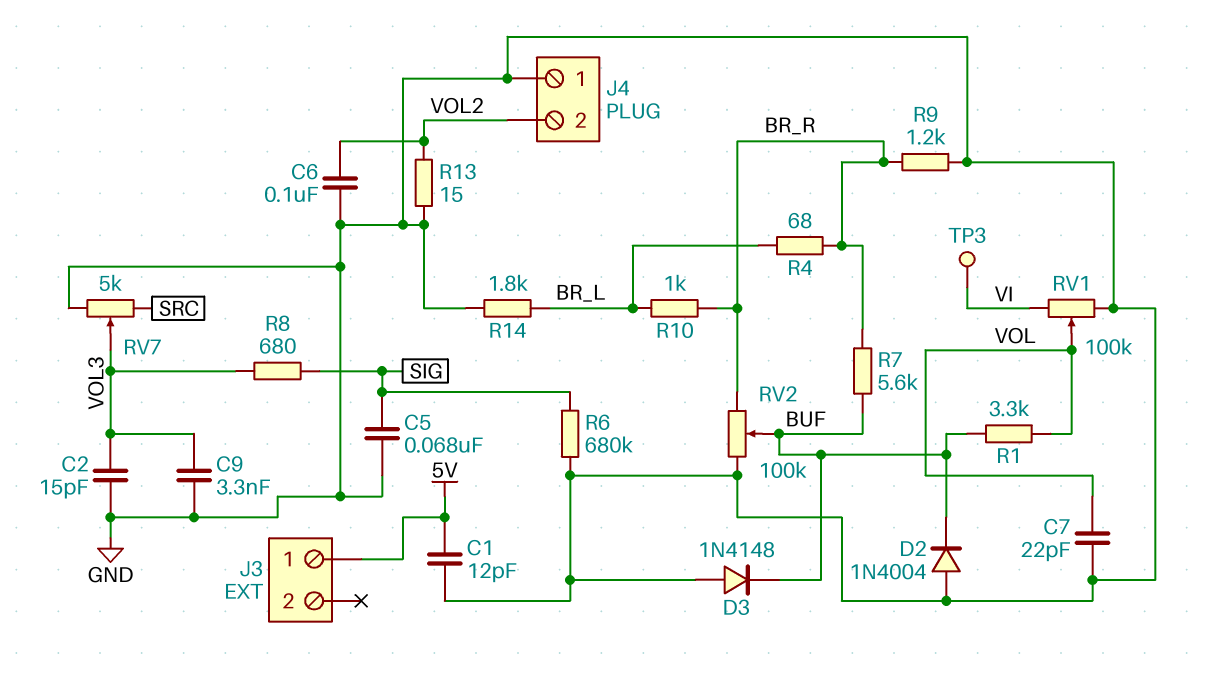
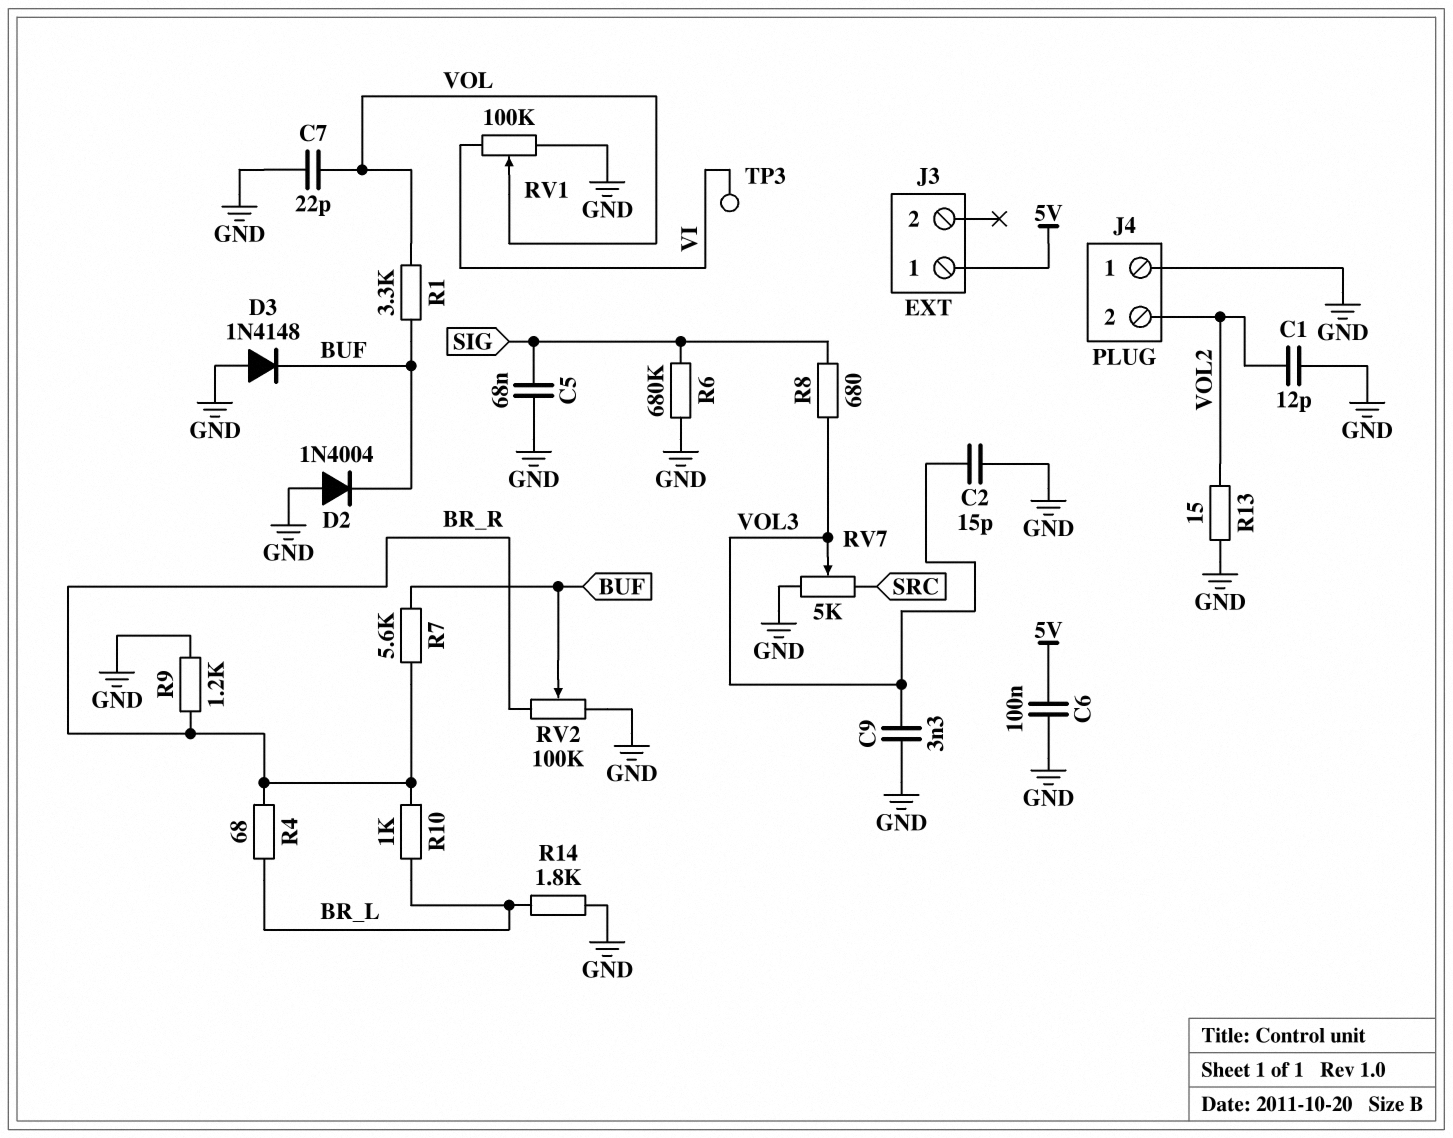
C1: 12pF (5V, GND) -> 12pF (GND, VOL2)
C6: 100nF (GND, VOL2) -> 100nF (5V, GND)

